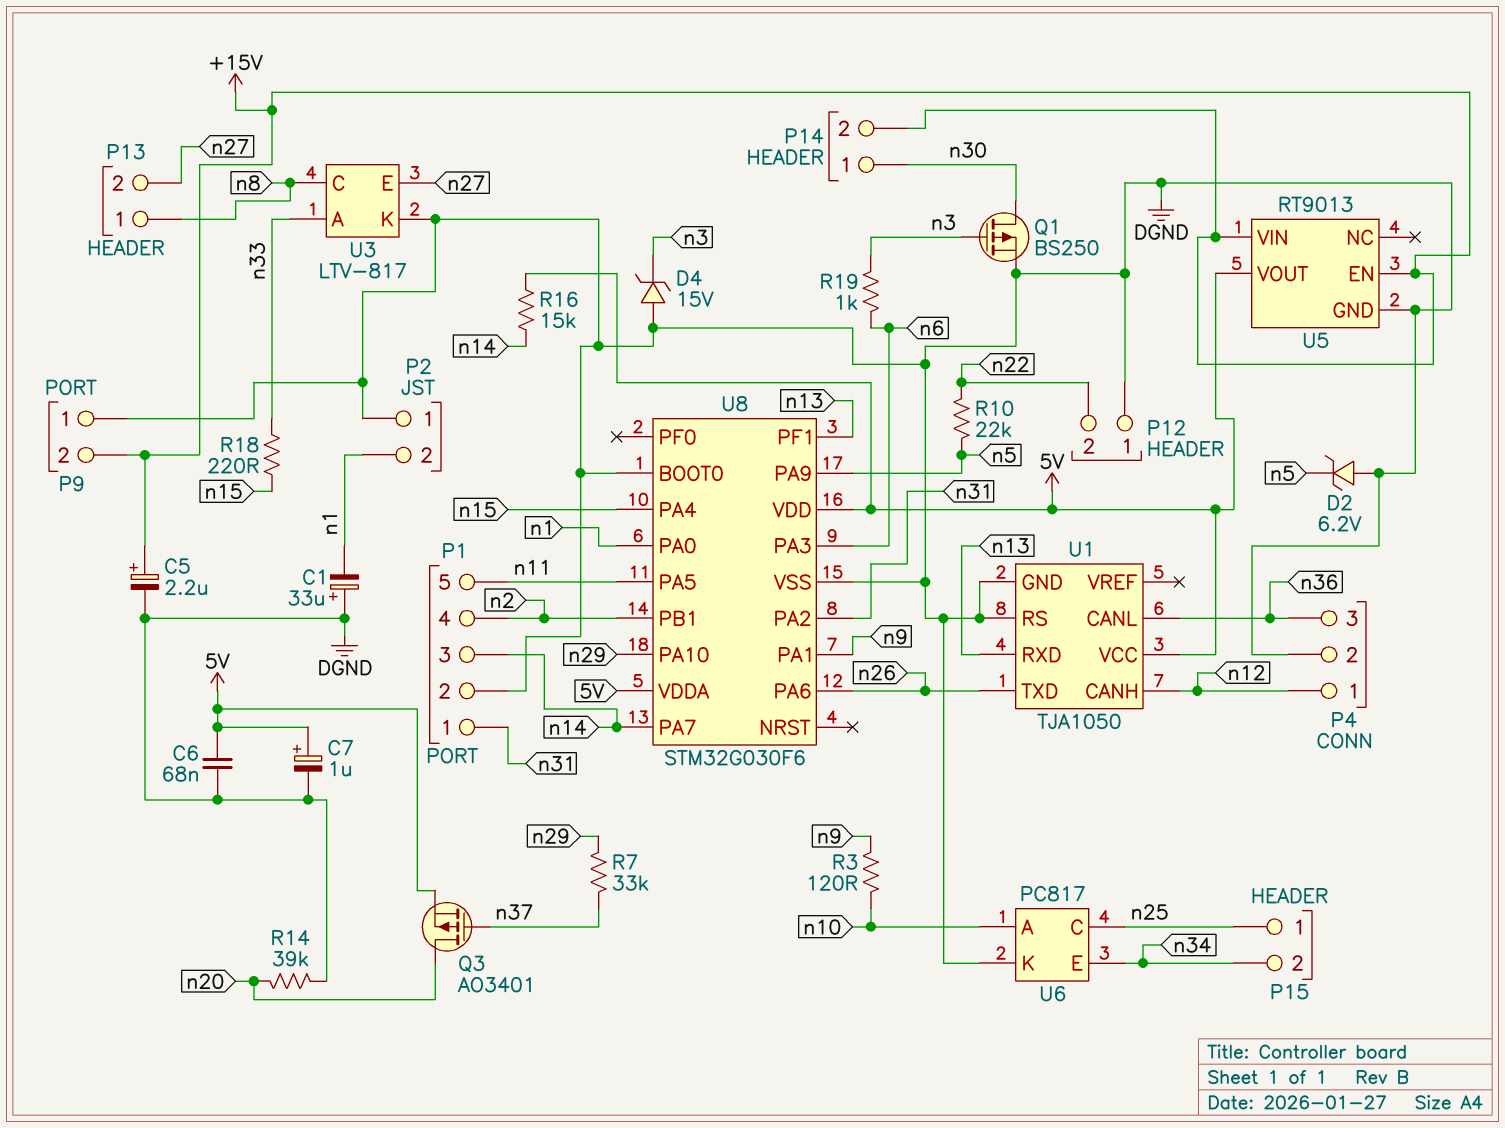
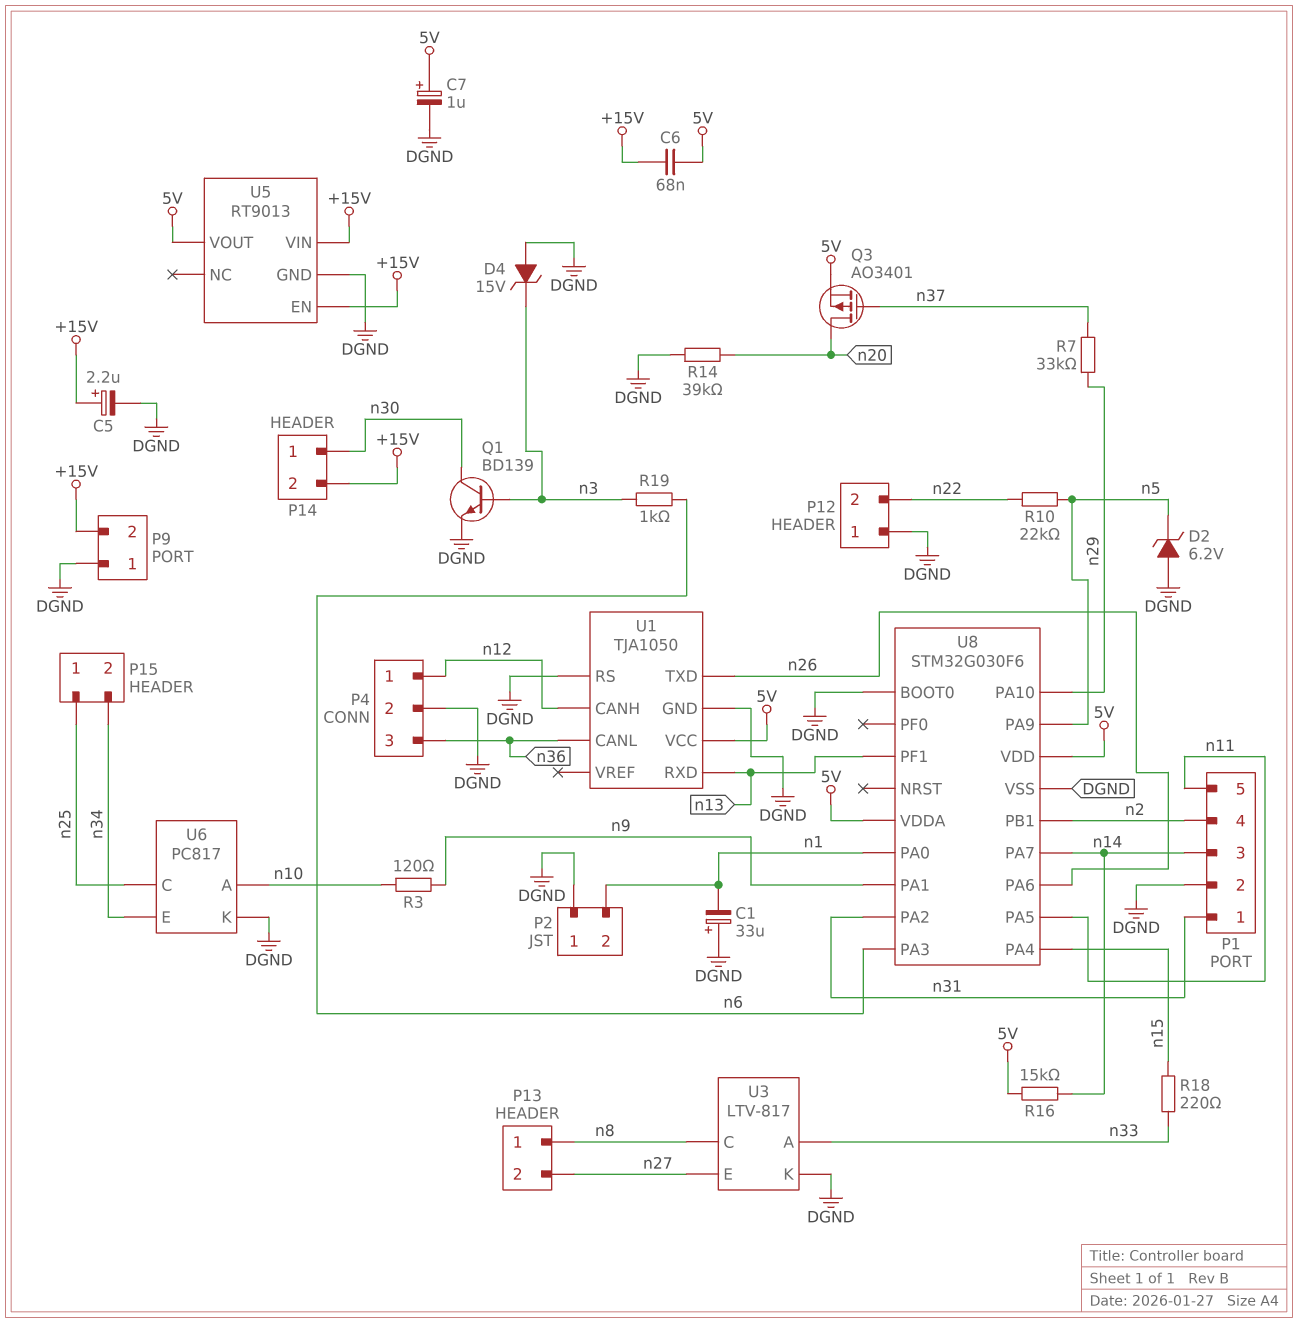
C6: 68nF (5V, DGND) -> 68nF (+15V, 5V)
Q1: PMOS BS250 (G n3, D n30, S DGND) -> NPN BD139 (B n3, C n30, E DGND)

